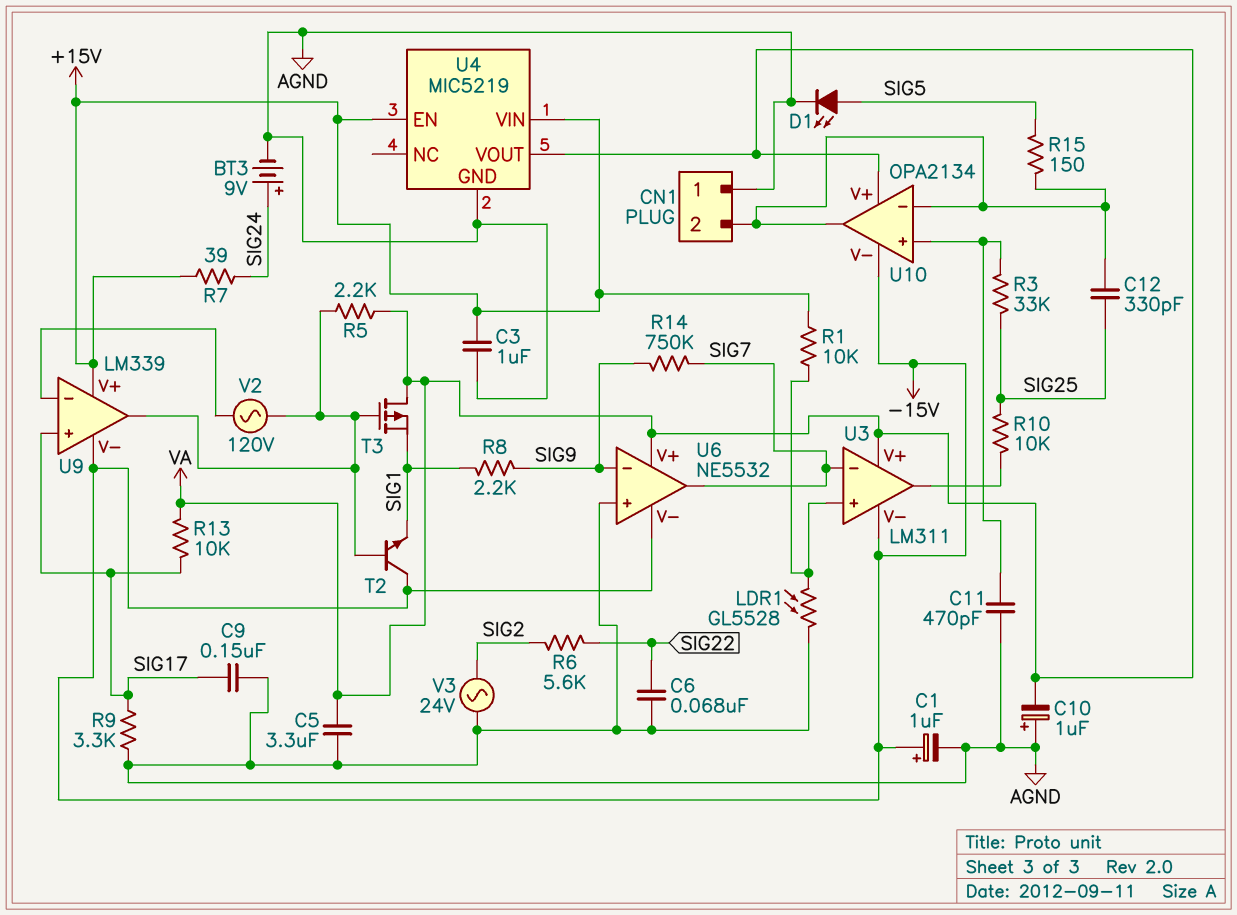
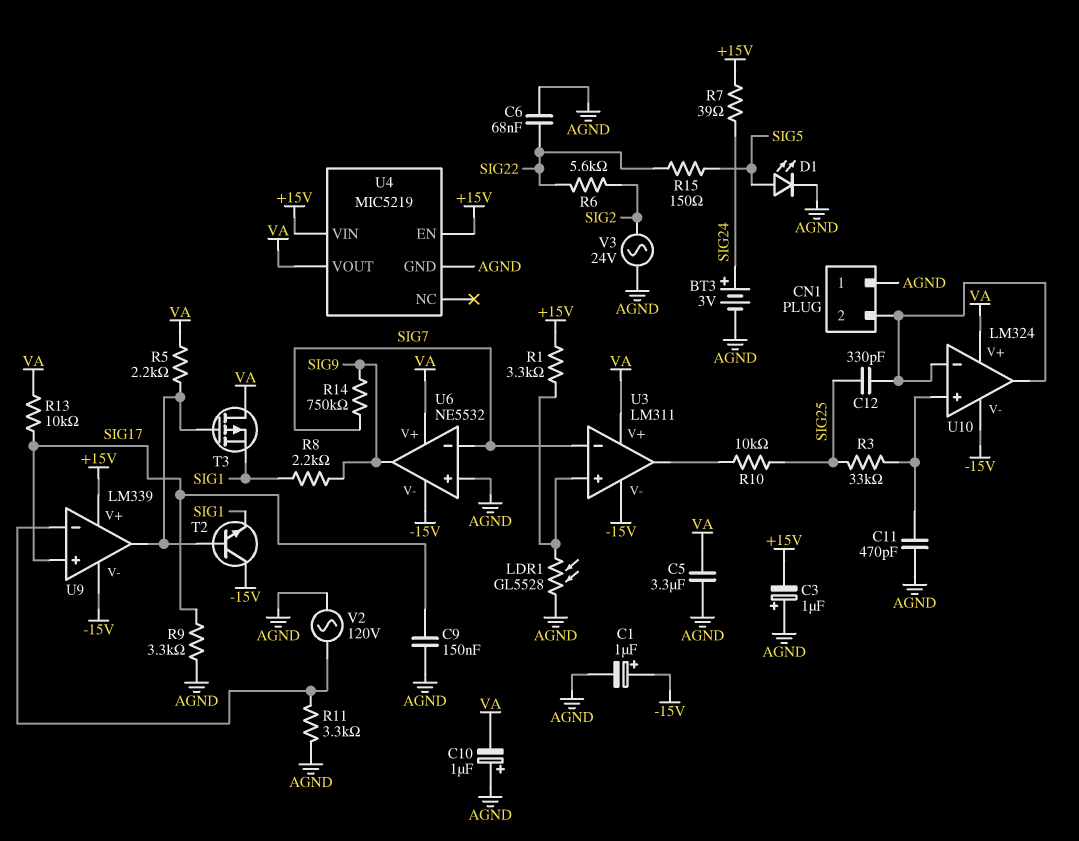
BT3: 9V (plus SIG24, minus AGND) -> 3V (plus SIG24, minus AGND)
C3: 1uF (+15V, AGND) -> 1uF (plus AGND, minus +15V)
R1: 10k (+15V, U3/in+) -> 3.3k (+15V, U3/in+)
R11: none -> 3.3k (AGND, U9/in-)
R15: 150 (CN1/2, SIG5) -> 150 (SIG5, SIG22)
U6 pin in-: SIG9 -> SIG7
U6 pin out: SIG7 -> SIG9
U10: OPA2134 -> LM324
V2: AC 120V (U9/in-, U9/out) -> AC 120V (AGND, U9/in-)

